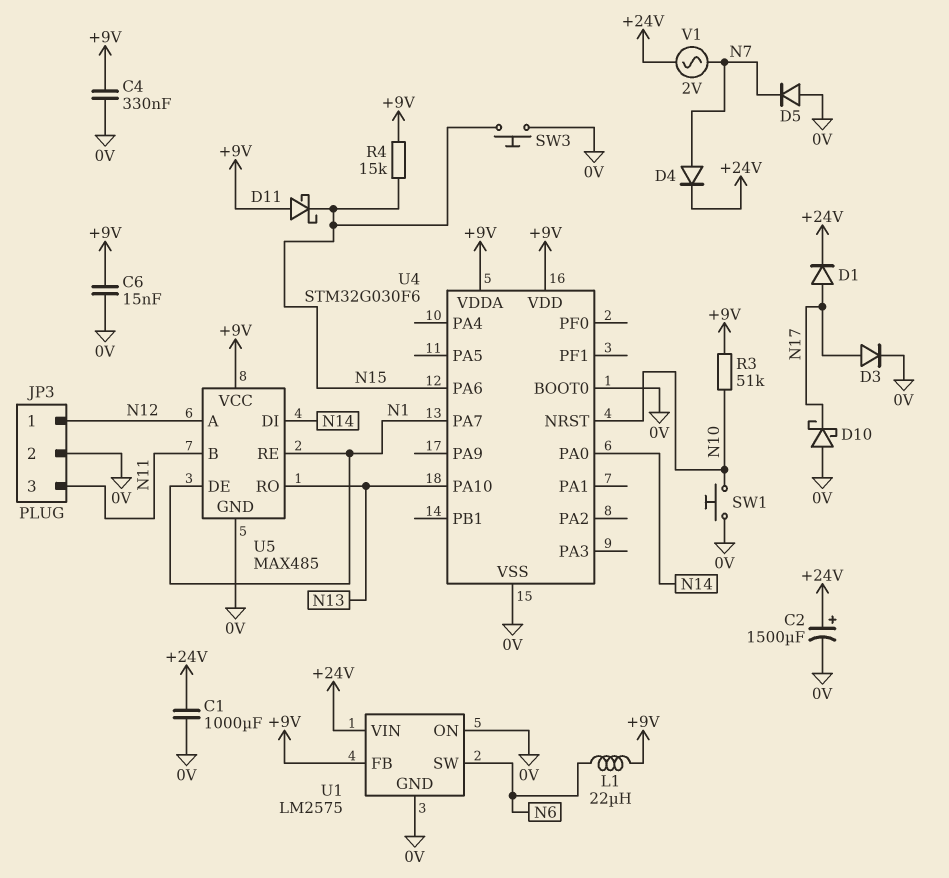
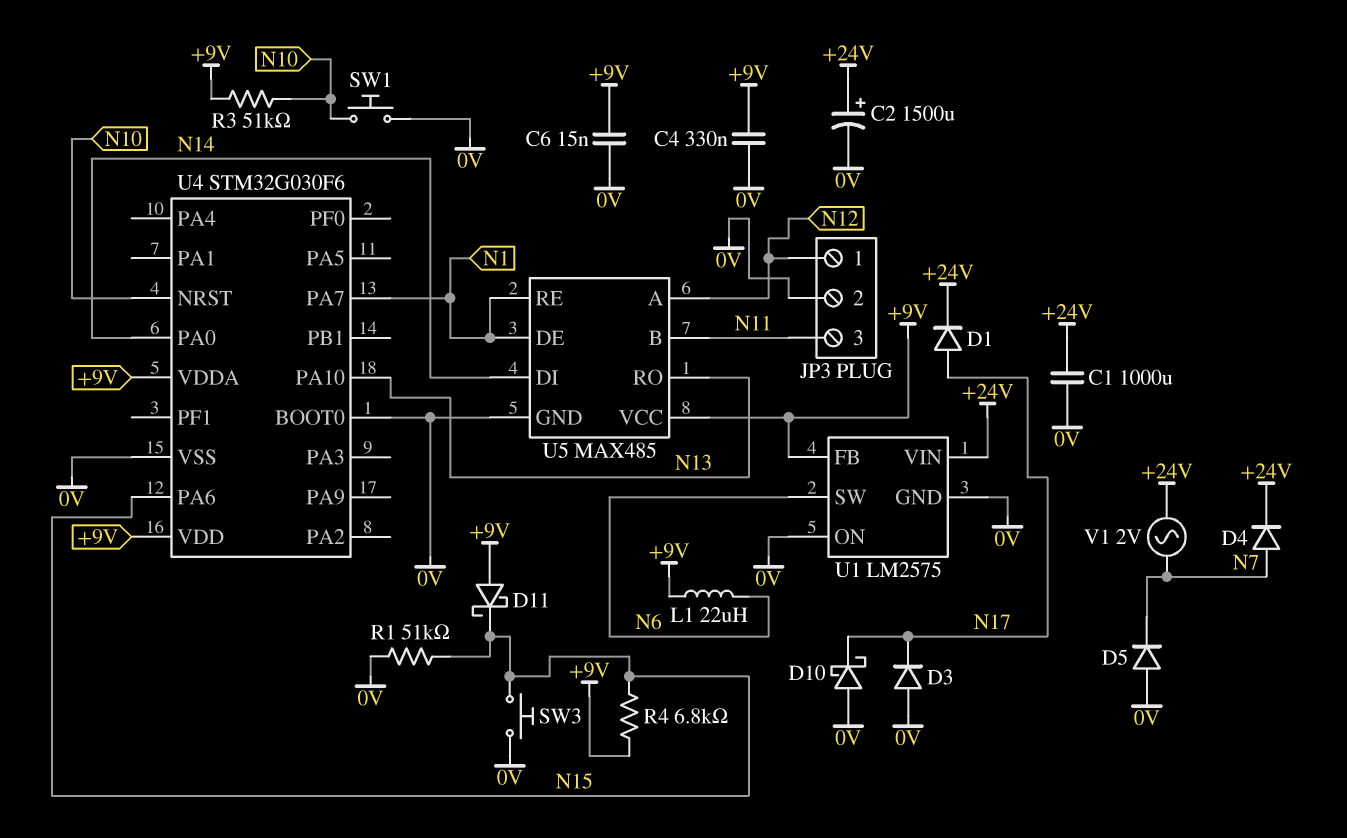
D3: diode (A N17, K 0V) -> diode (A 0V, K N17)
R1: none -> 51k (0V, N15)
R4: 15k (+9V, N15) -> 6.8k (+9V, N15)

